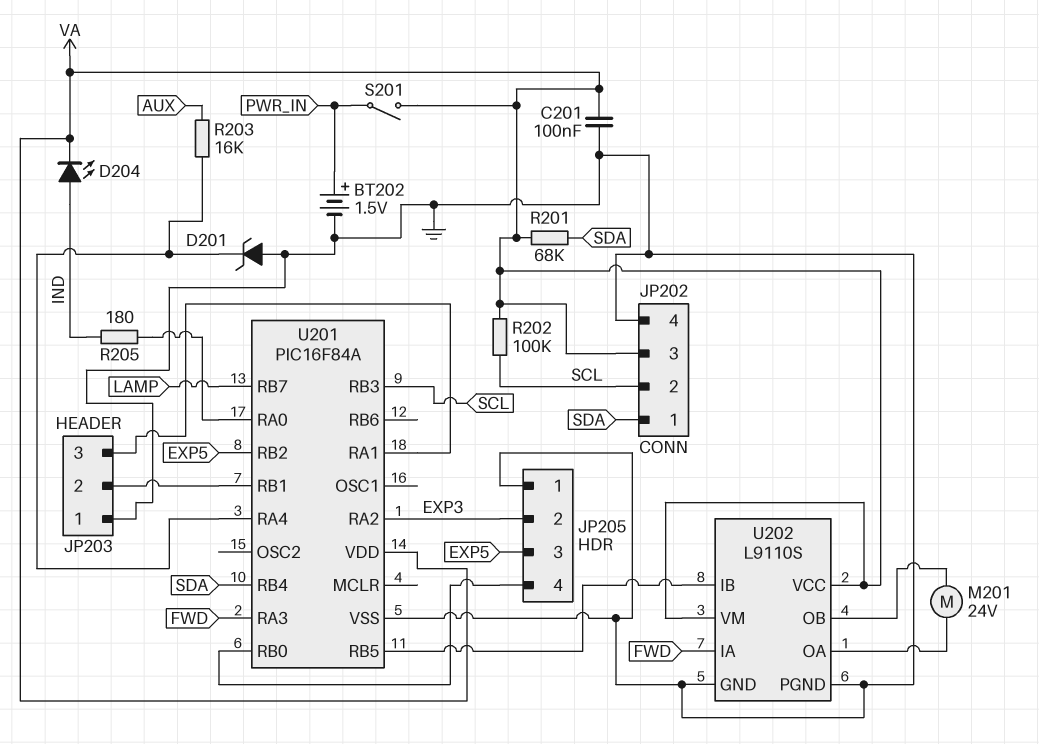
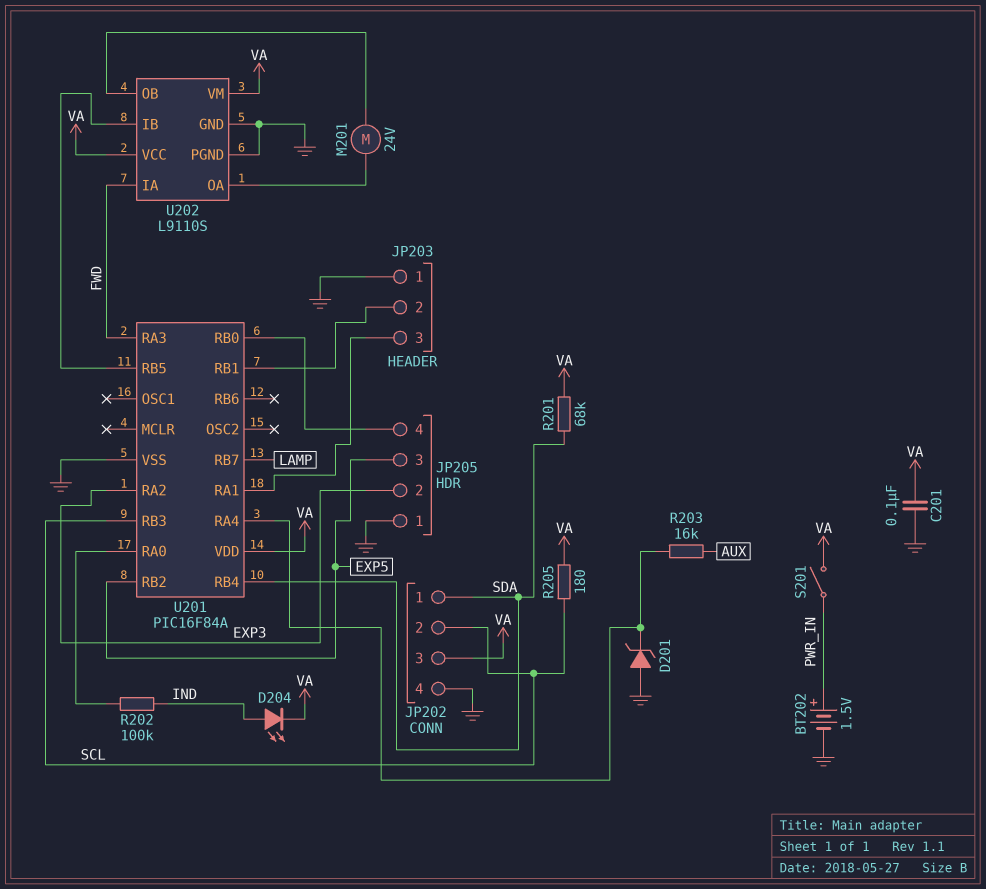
R202: 100k (SCL, VA) -> 100k (IND, U201/RA0)
R205: 180 (IND, U201/RA0) -> 180 (SCL, VA)

